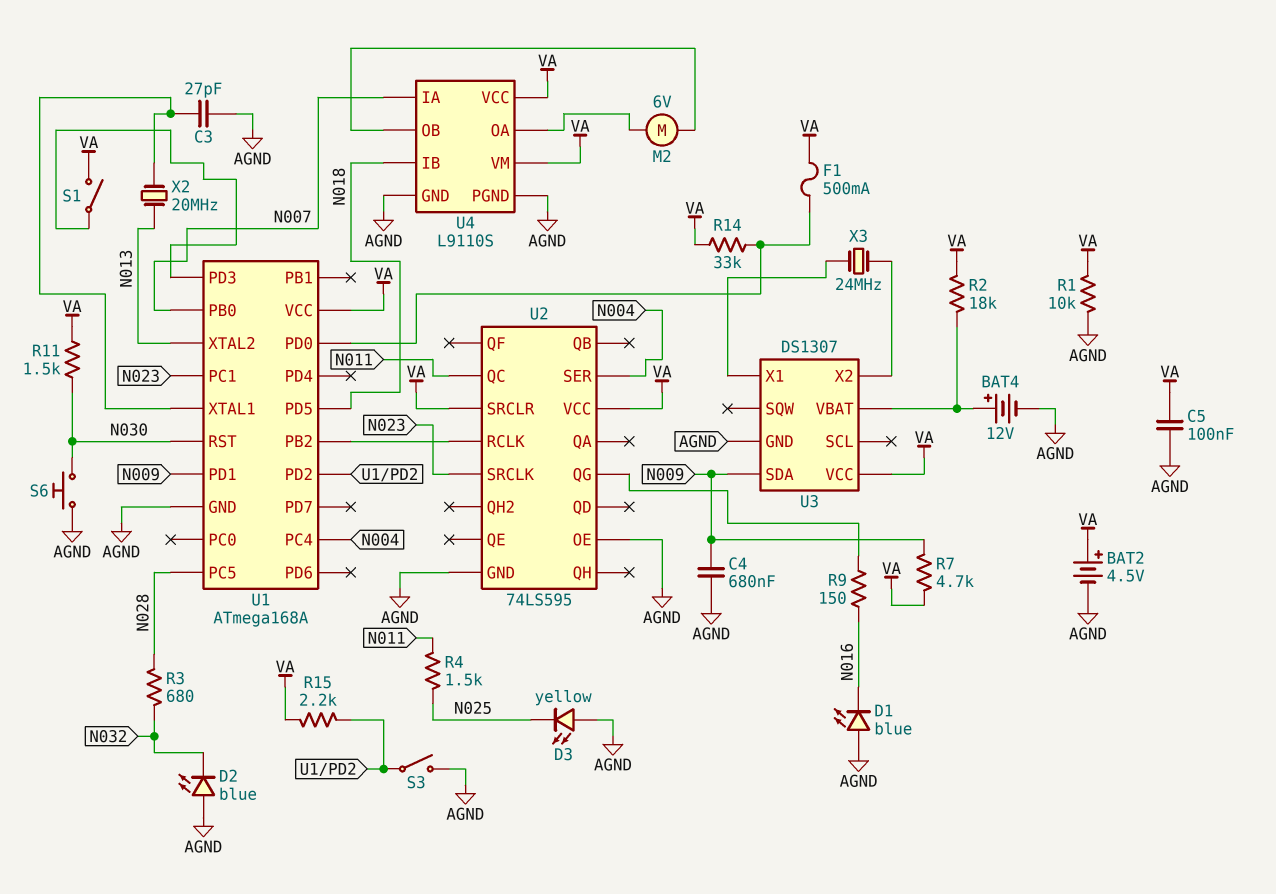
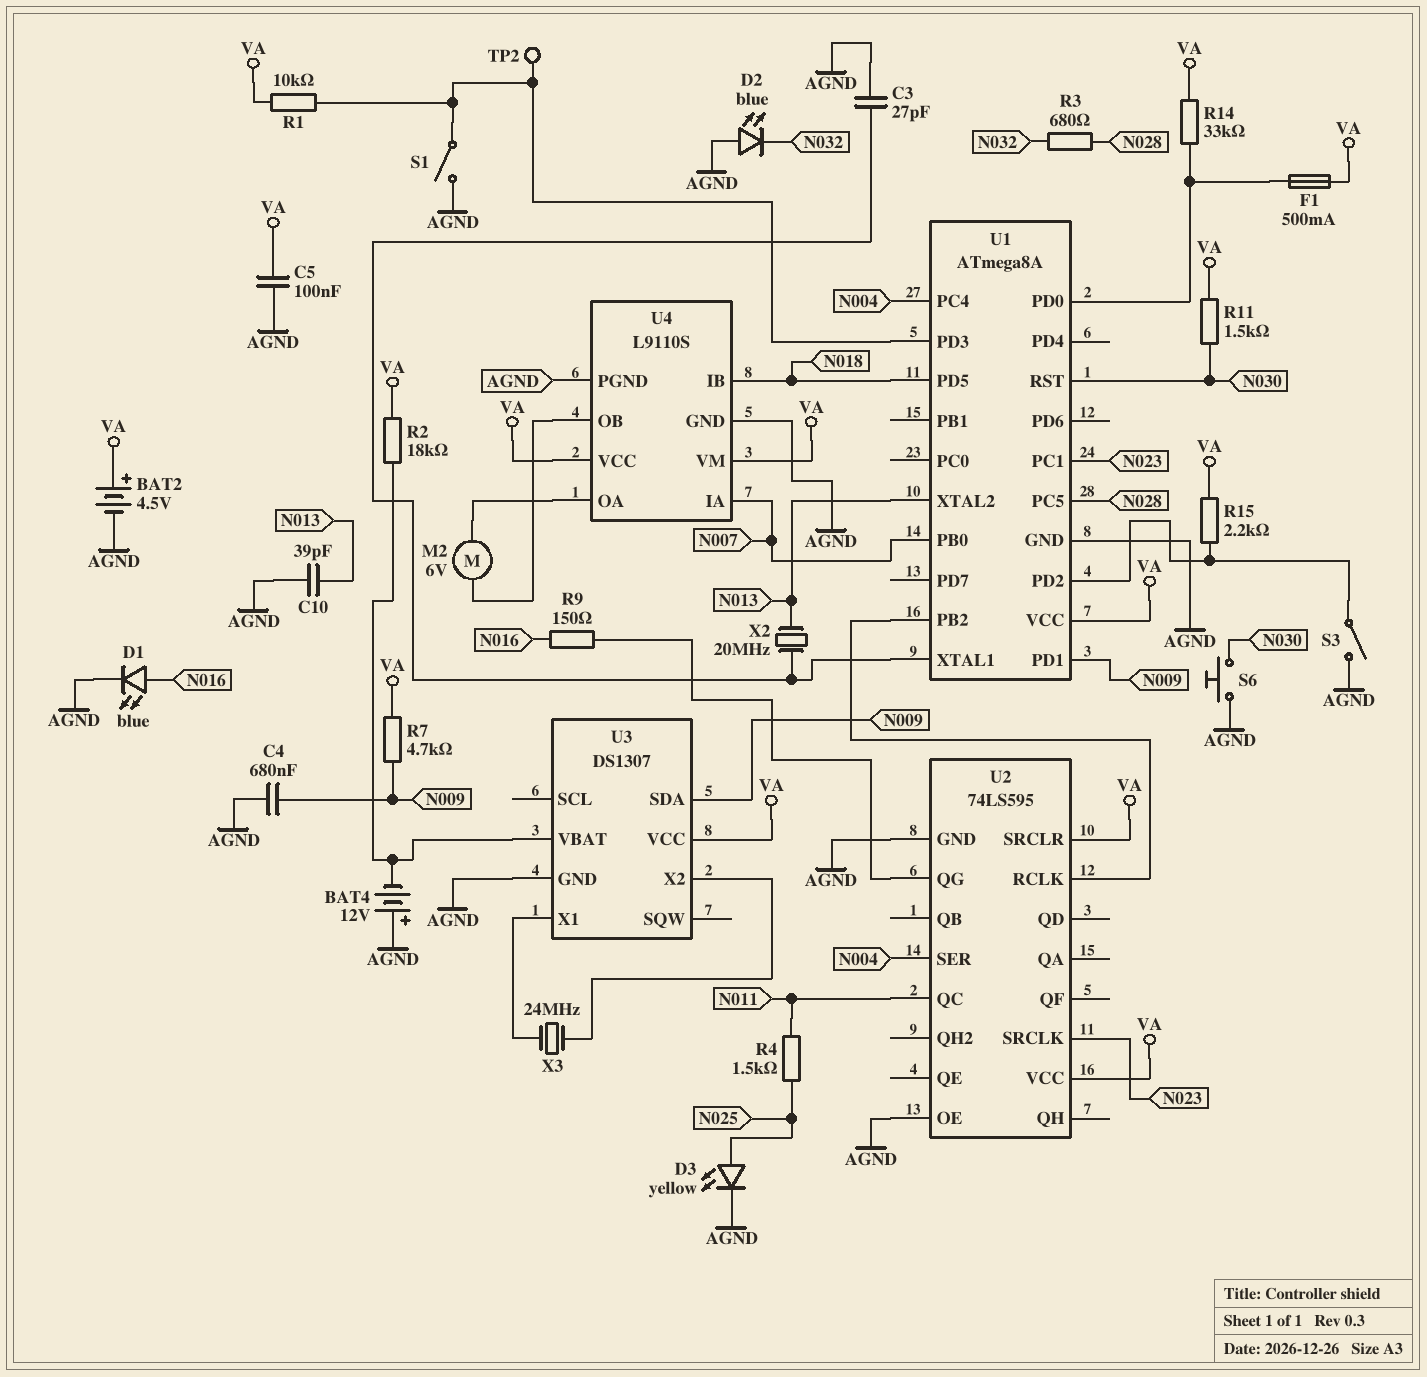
BAT4: 12V (plus U3/VBAT, minus AGND) -> 12V (plus AGND, minus U3/VBAT)
C10: none -> 39pF (AGND, N013)
D1: LED blue (A AGND, K N016) -> LED blue (A N016, K AGND)
D3: LED yellow (A AGND, K N025) -> LED yellow (A N025, K AGND)
R1: 10k (AGND, VA) -> 10k (U1/PD3, VA)
S1: switch (U1/PD3, VA) -> switch (AGND, U1/PD3)
TP2: none -> test point (U1/PD3)
U1: ATmega168A -> ATmega8A

